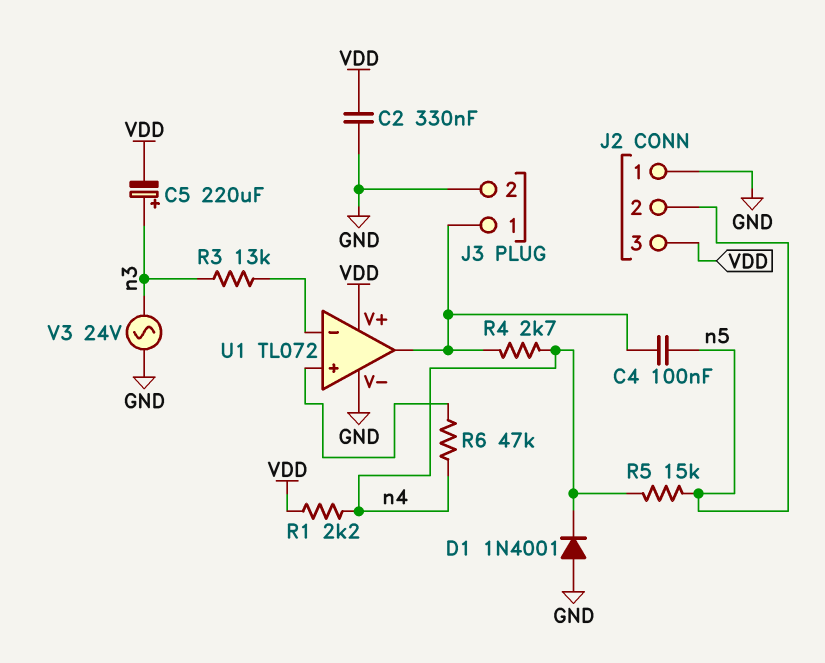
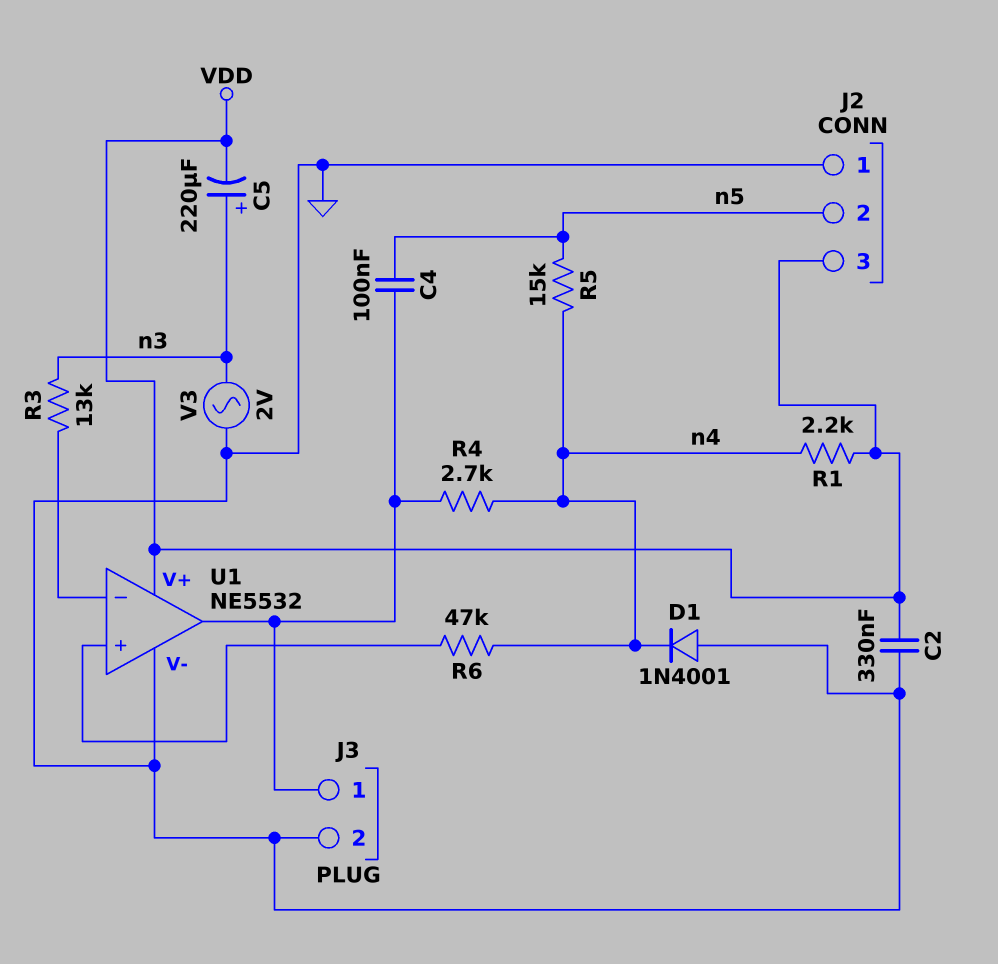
U1: TL072 -> NE5532
V3: AC 24V (GND, n3) -> AC 2V (GND, n3)

